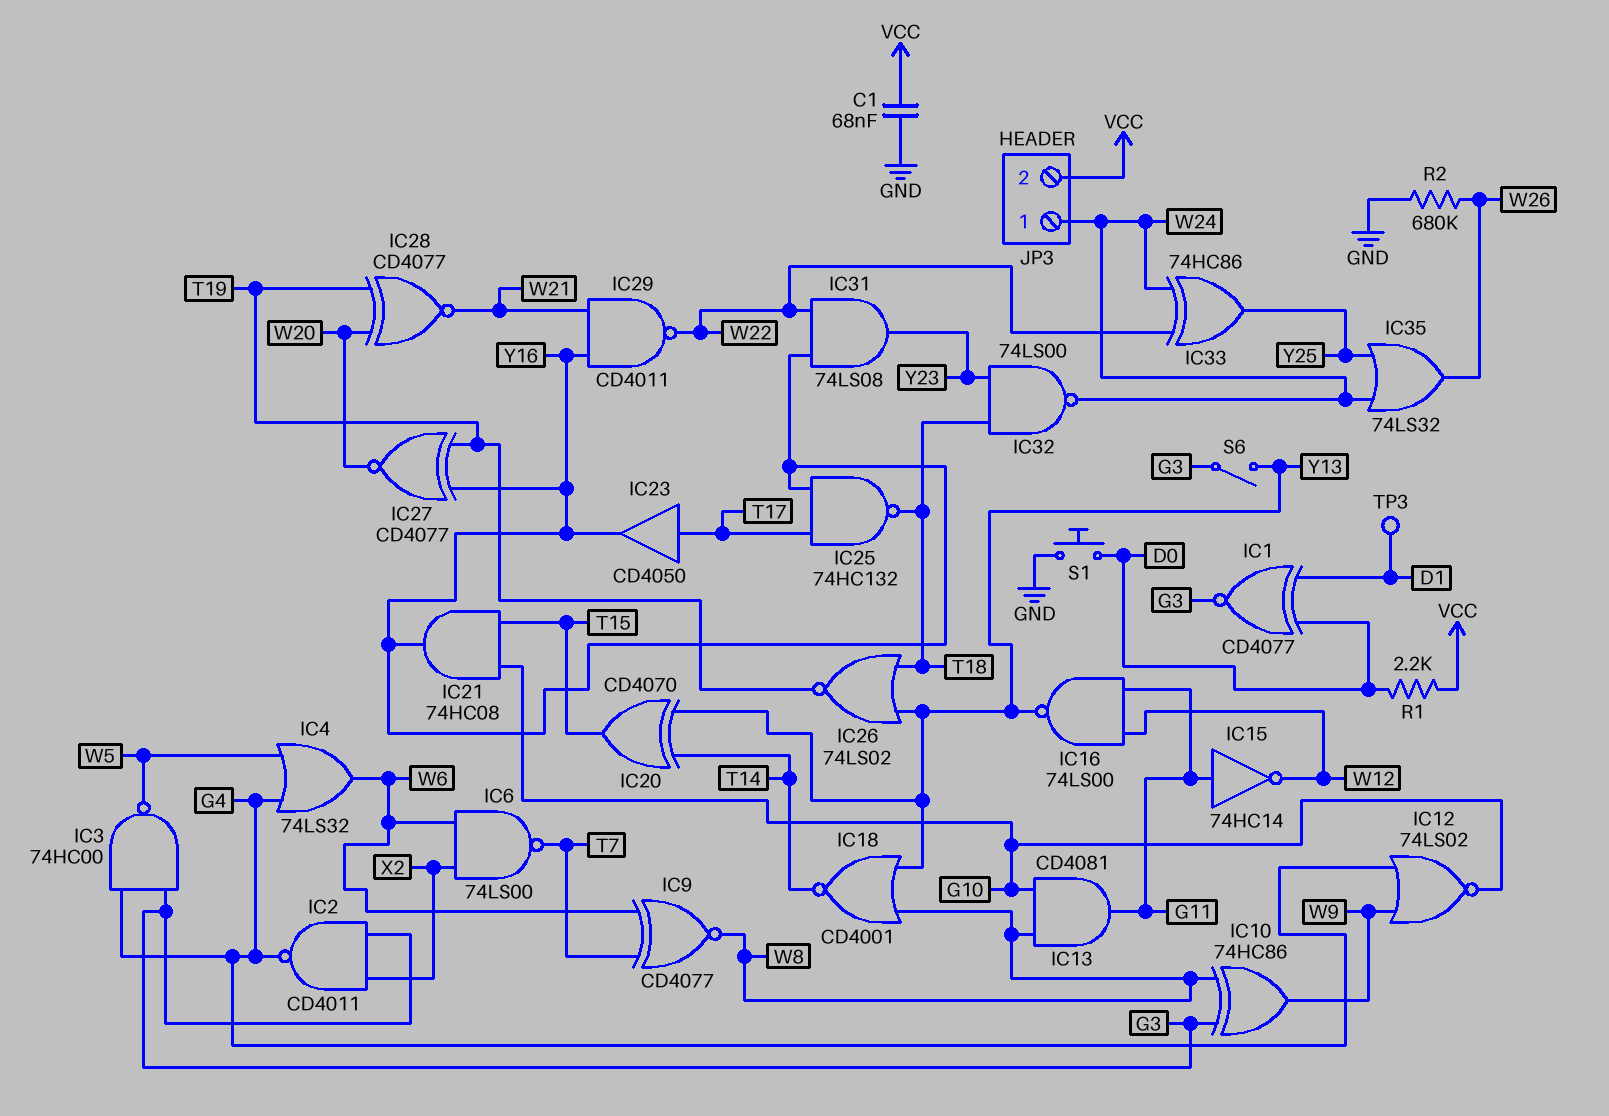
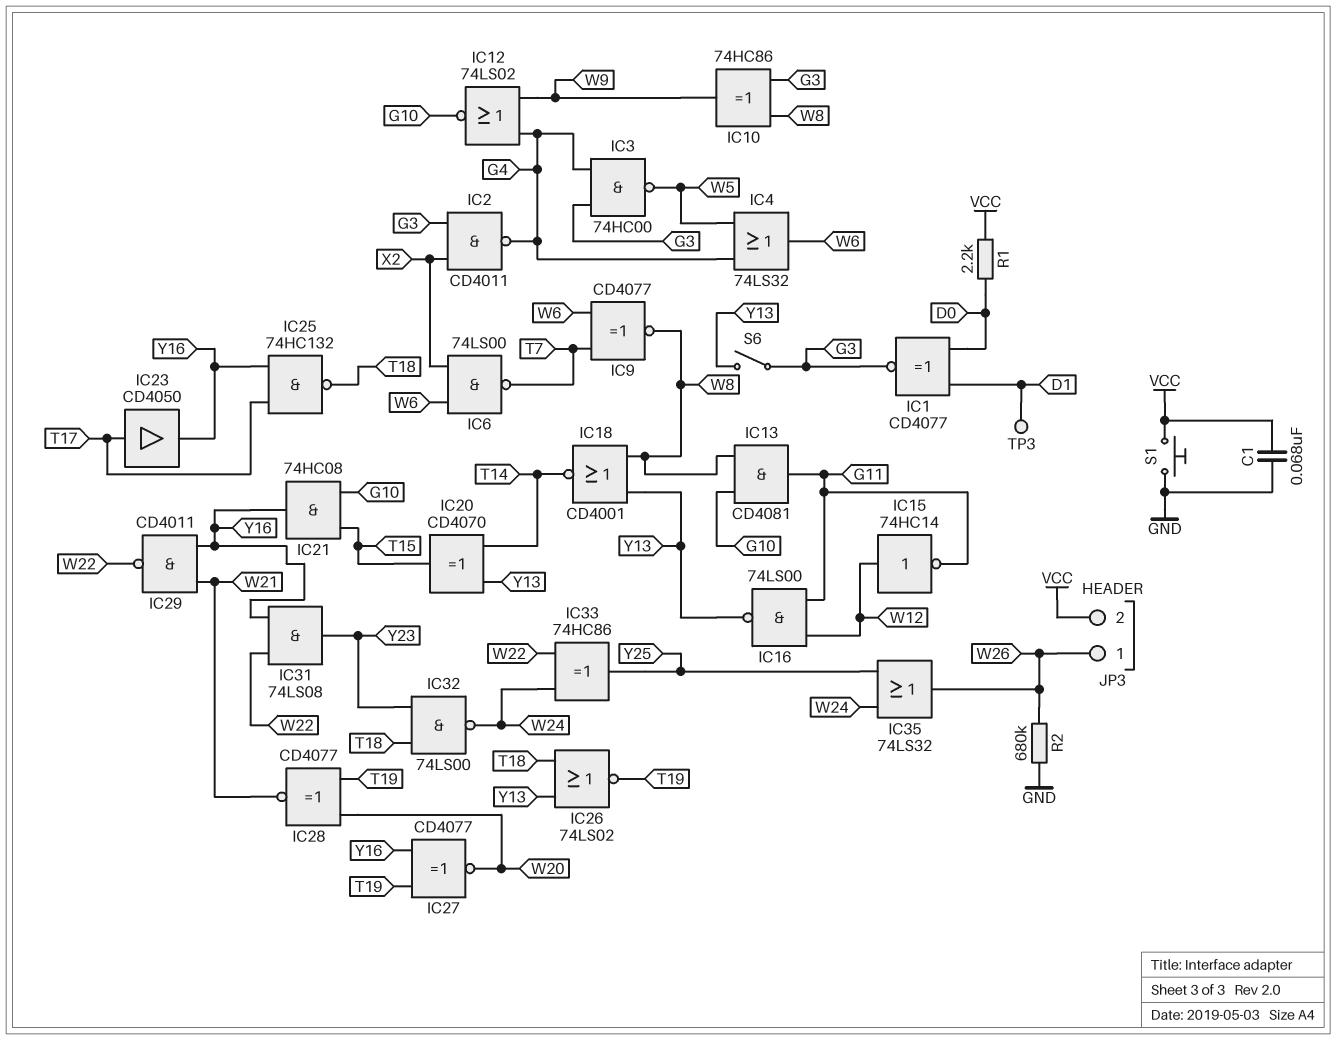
IC15: NOT 74HC14 (in G11, out W12) -> NOT 74HC14 (in W12, out G11)
JP3 pin 1: W24 -> W26
S1: button (D0, GND) -> button (GND, VCC)

